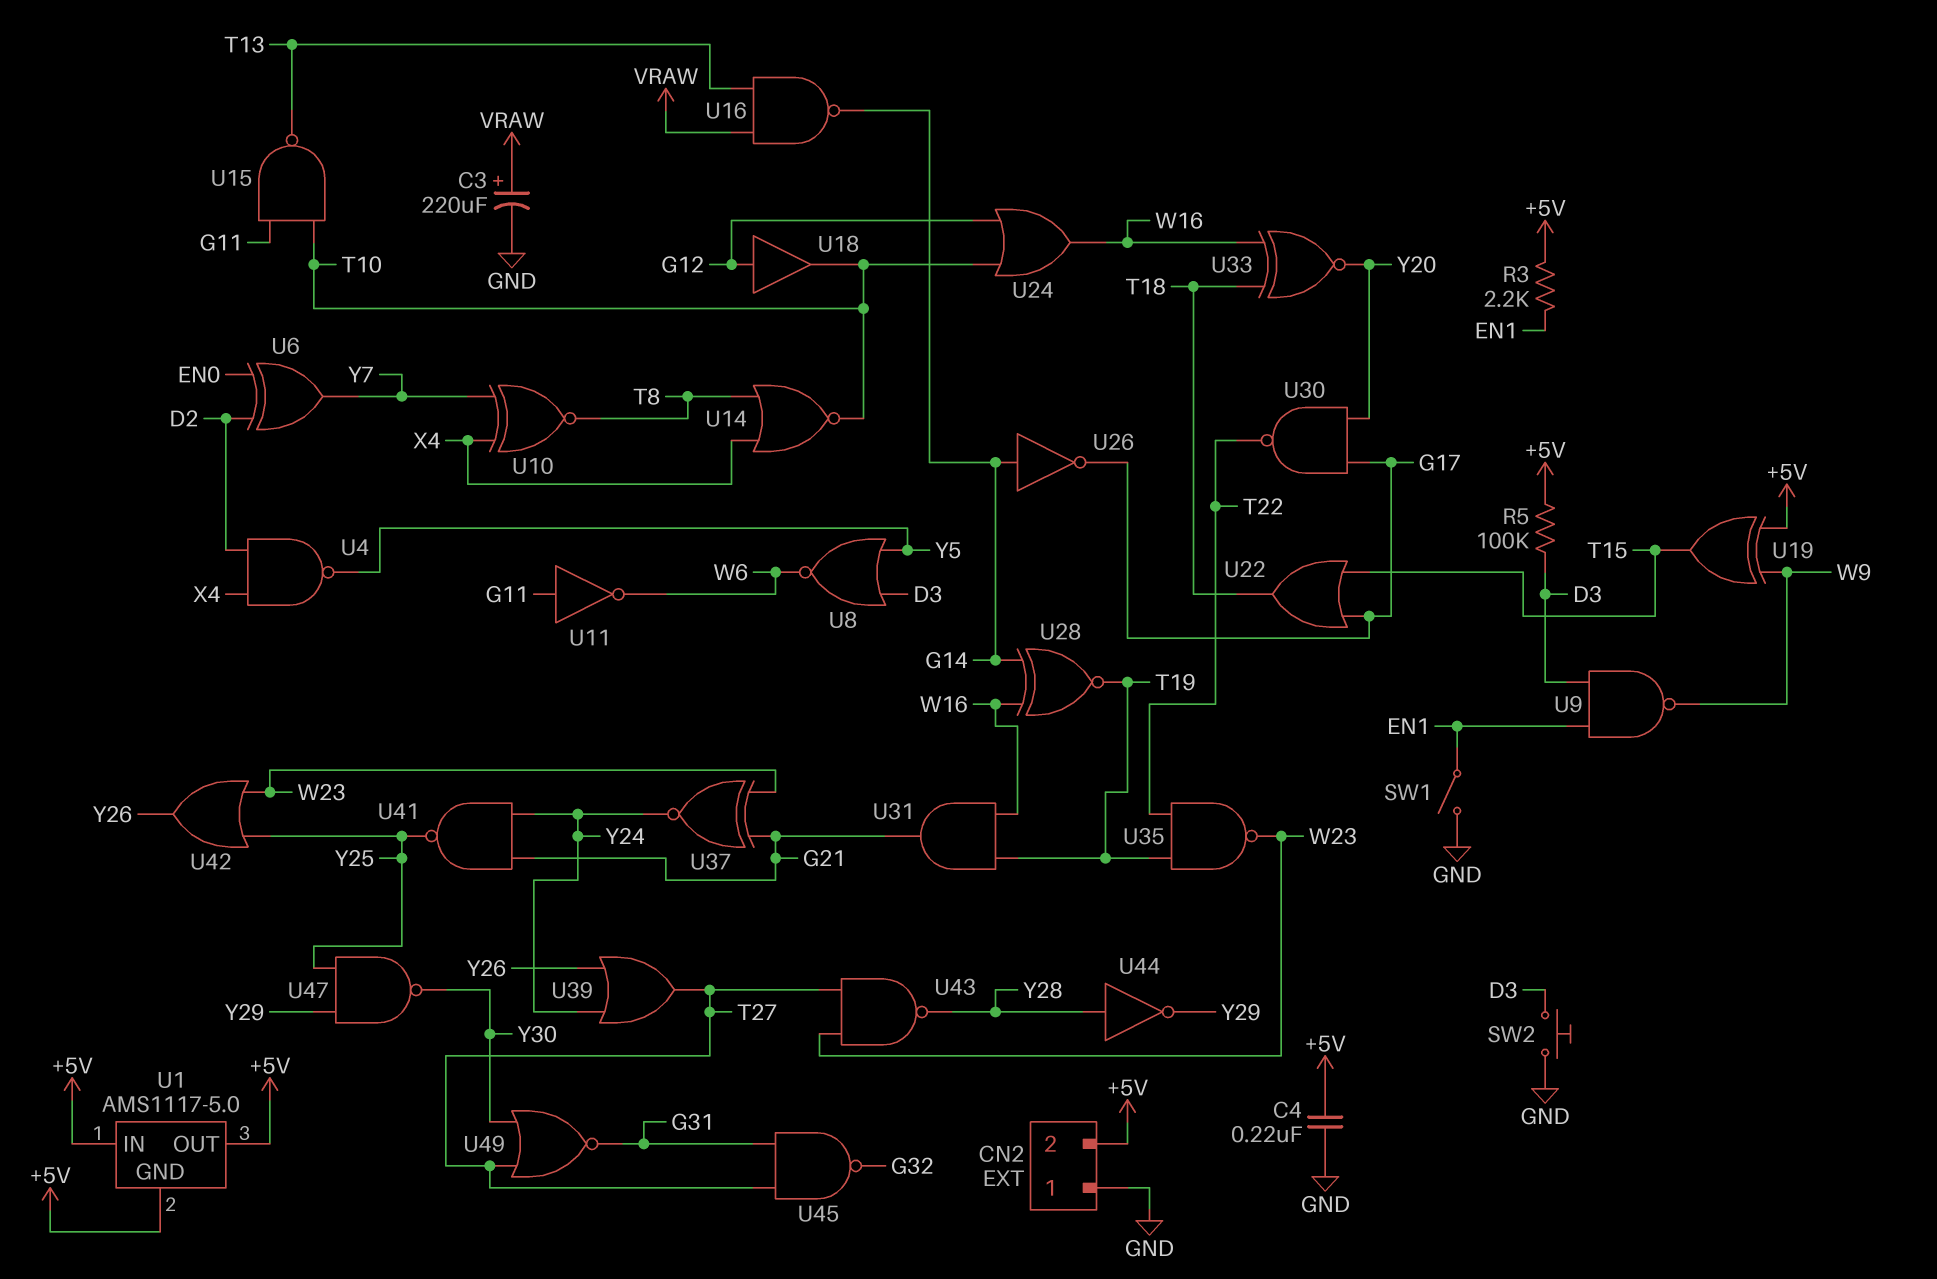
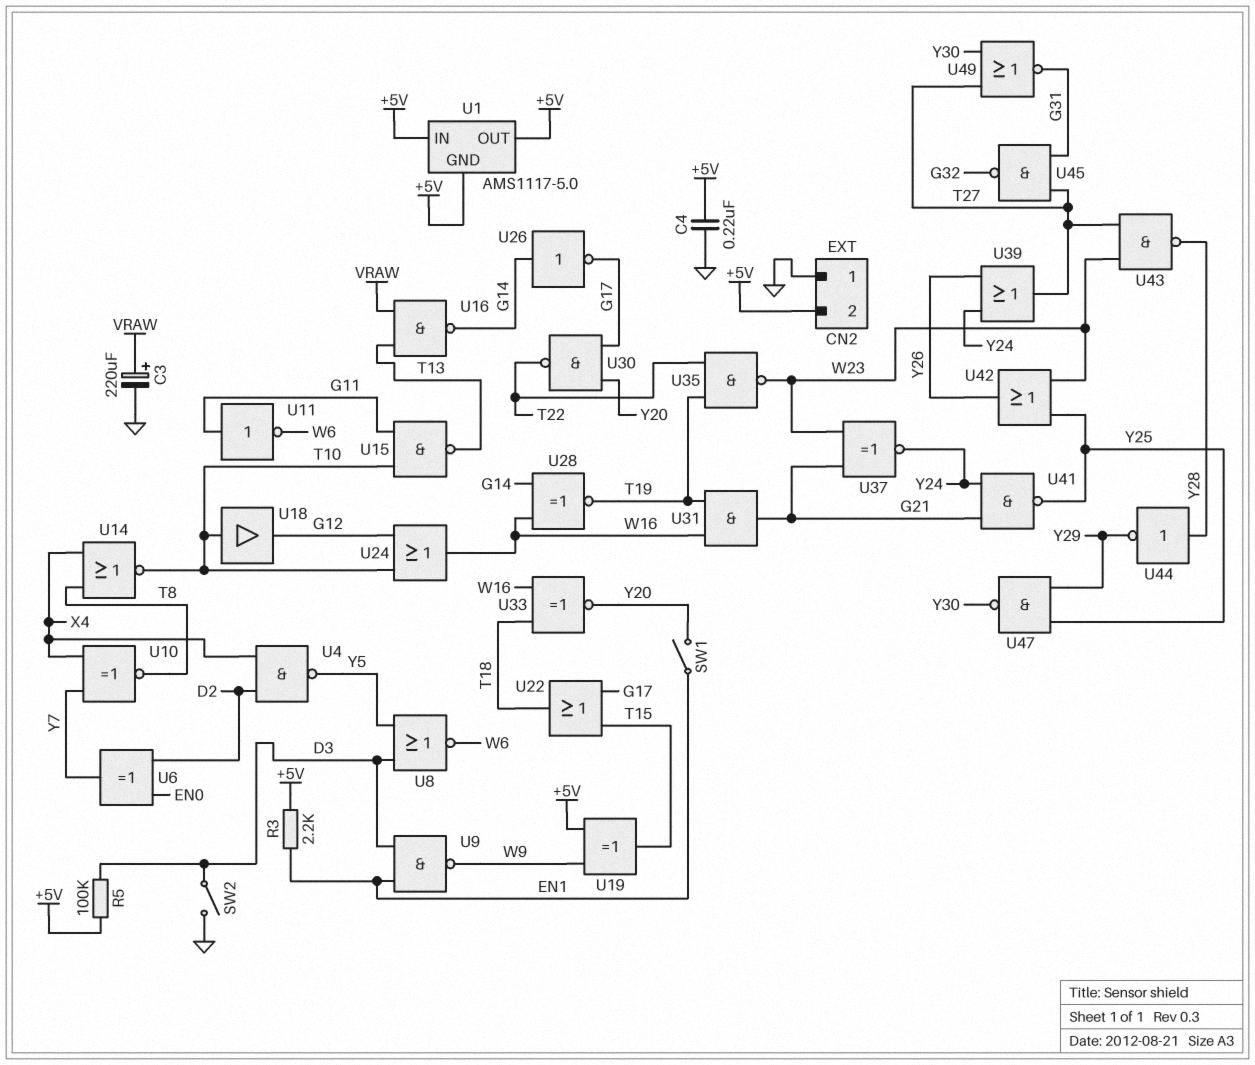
SW1: switch (EN1, GND) -> switch (EN1, Y20)
SW2: button (D3, GND) -> switch (D3, GND)
U18: buffer (in G12, out T10) -> buffer (in T10, out G12)

